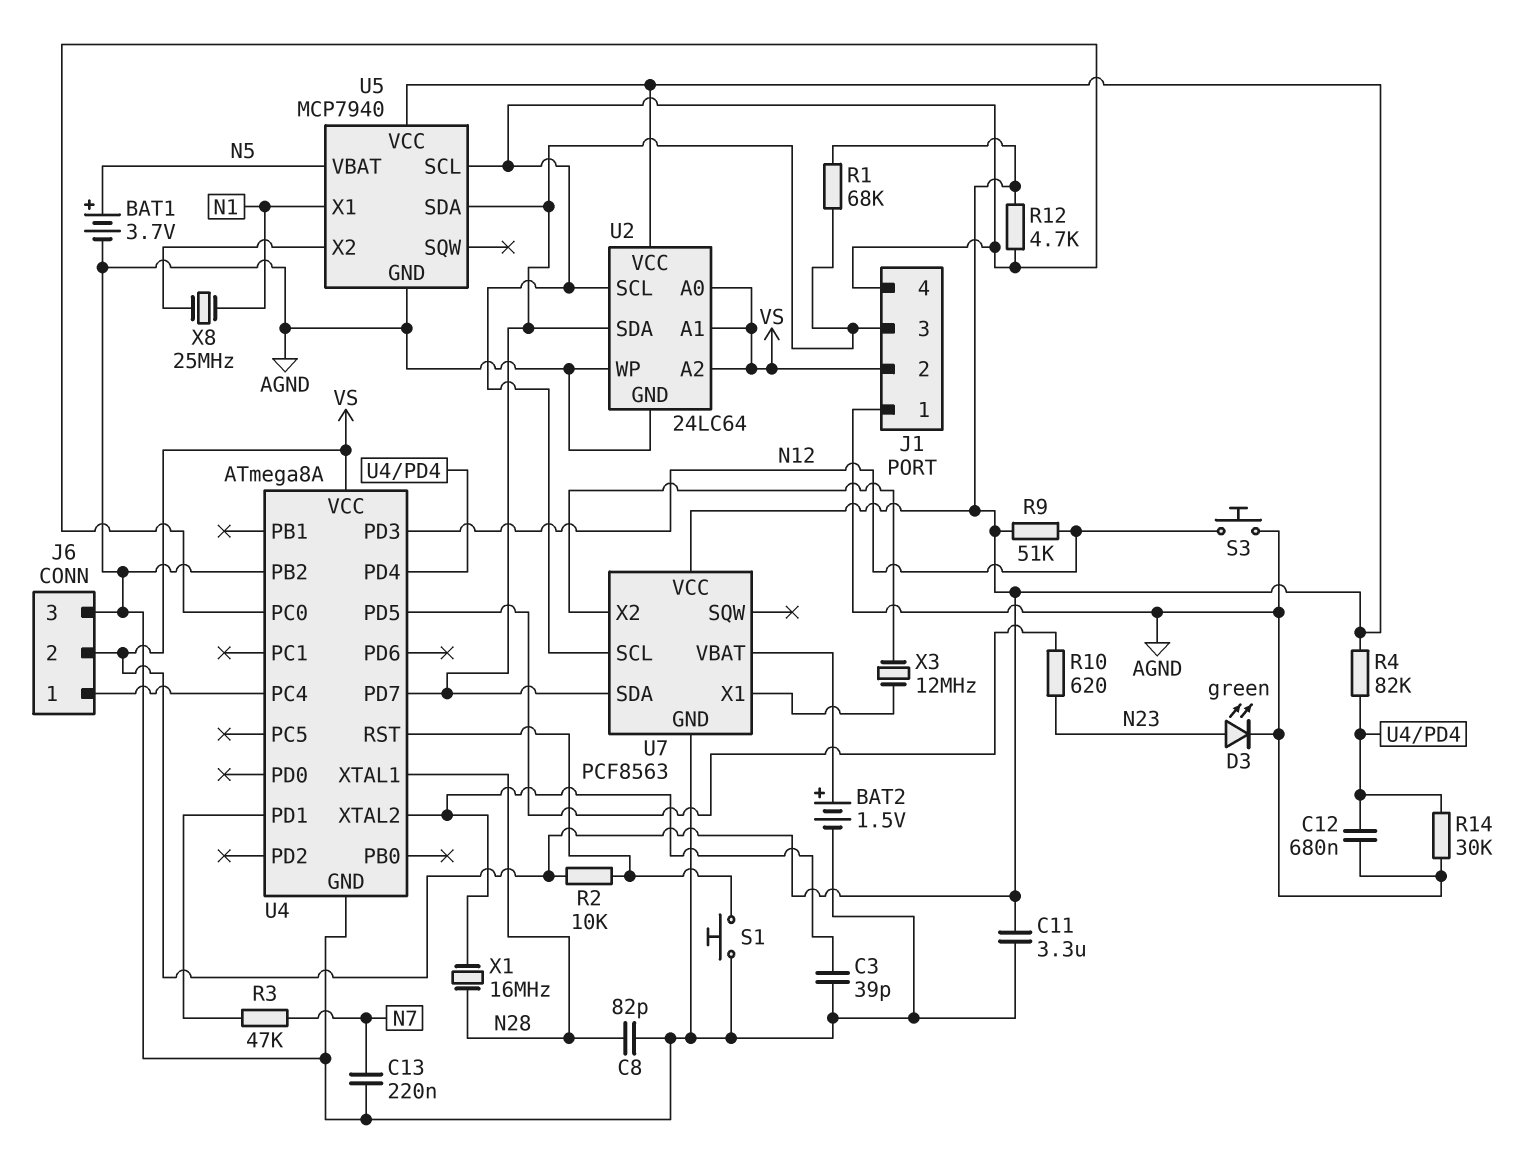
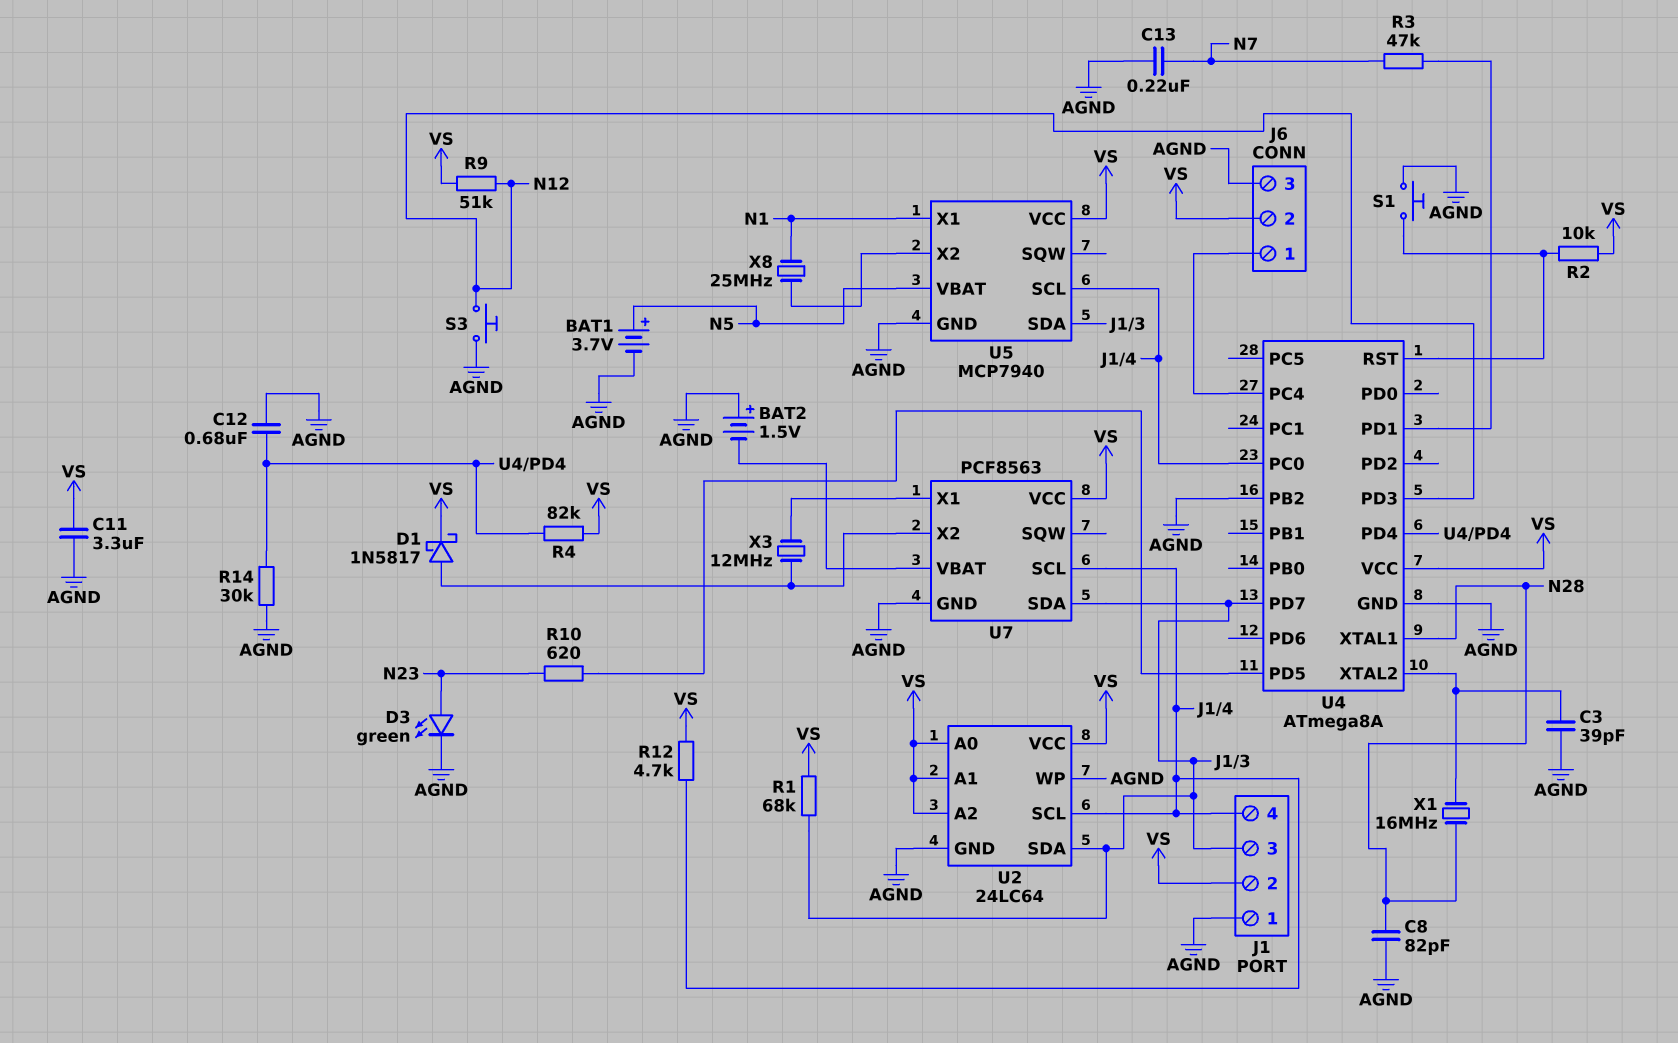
BAT2: 1.5V (plus U7/VBAT, minus AGND) -> 1.5V (plus AGND, minus U7/VBAT)
D1: none -> schottky 1N5817 (A U7/X2, K VS)

